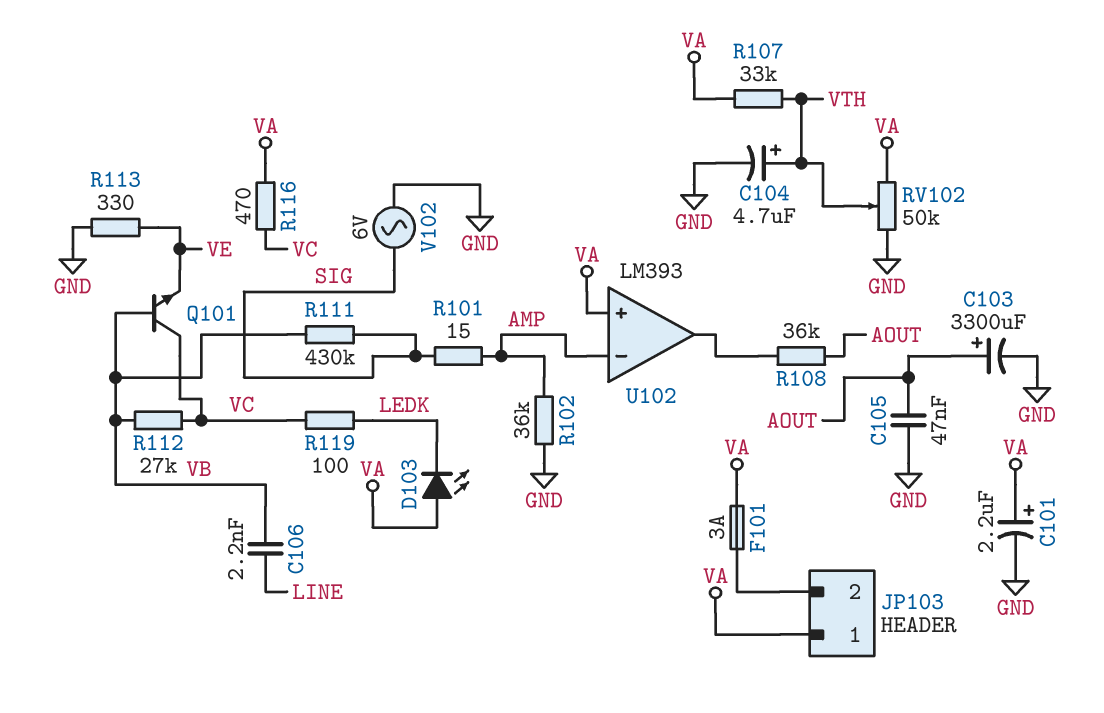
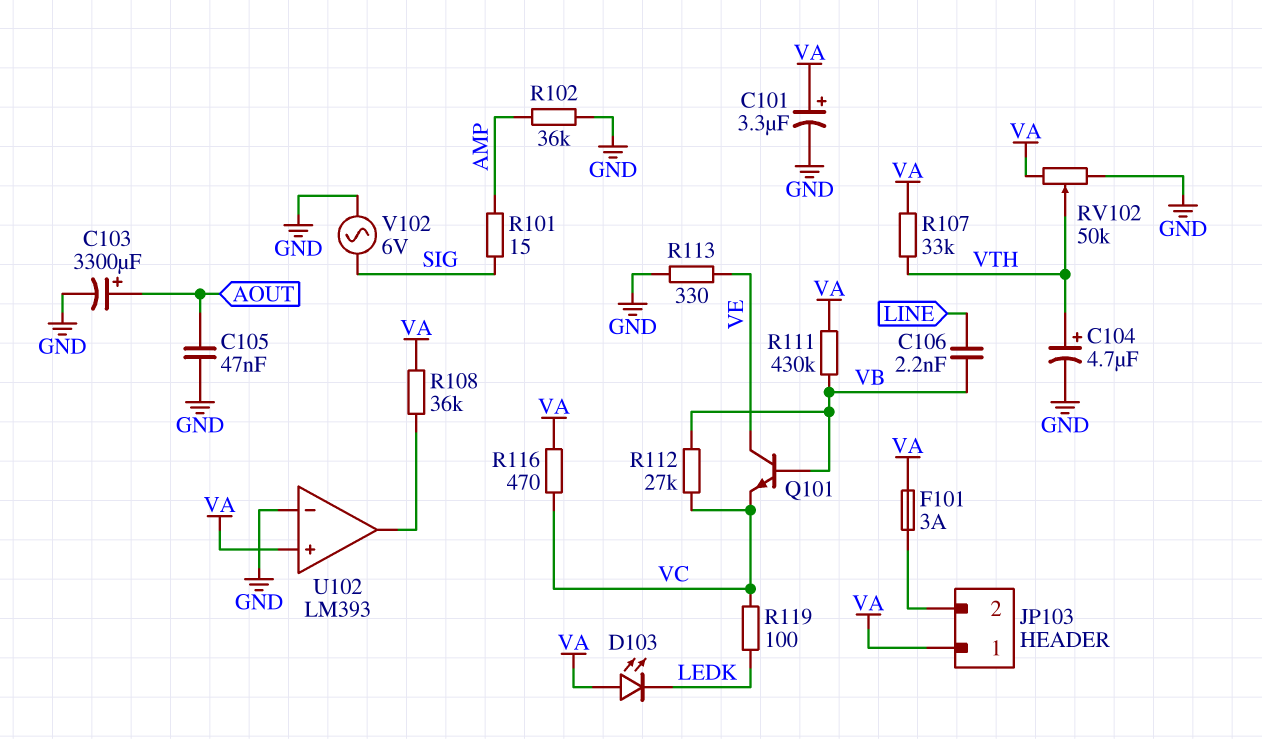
C101: 2.2uF (plus VA, minus GND) -> 3.3uF (plus VA, minus GND)
Q101: NPN (B VB, C VC, E VE) -> NPN (B VB, C VE, E VC)
R108: 36k (AOUT, U102/out) -> 36k (U102/out, VA)
R111: 430k (SIG, VB) -> 430k (VA, VB)
U102 pin in-: AMP -> GND

